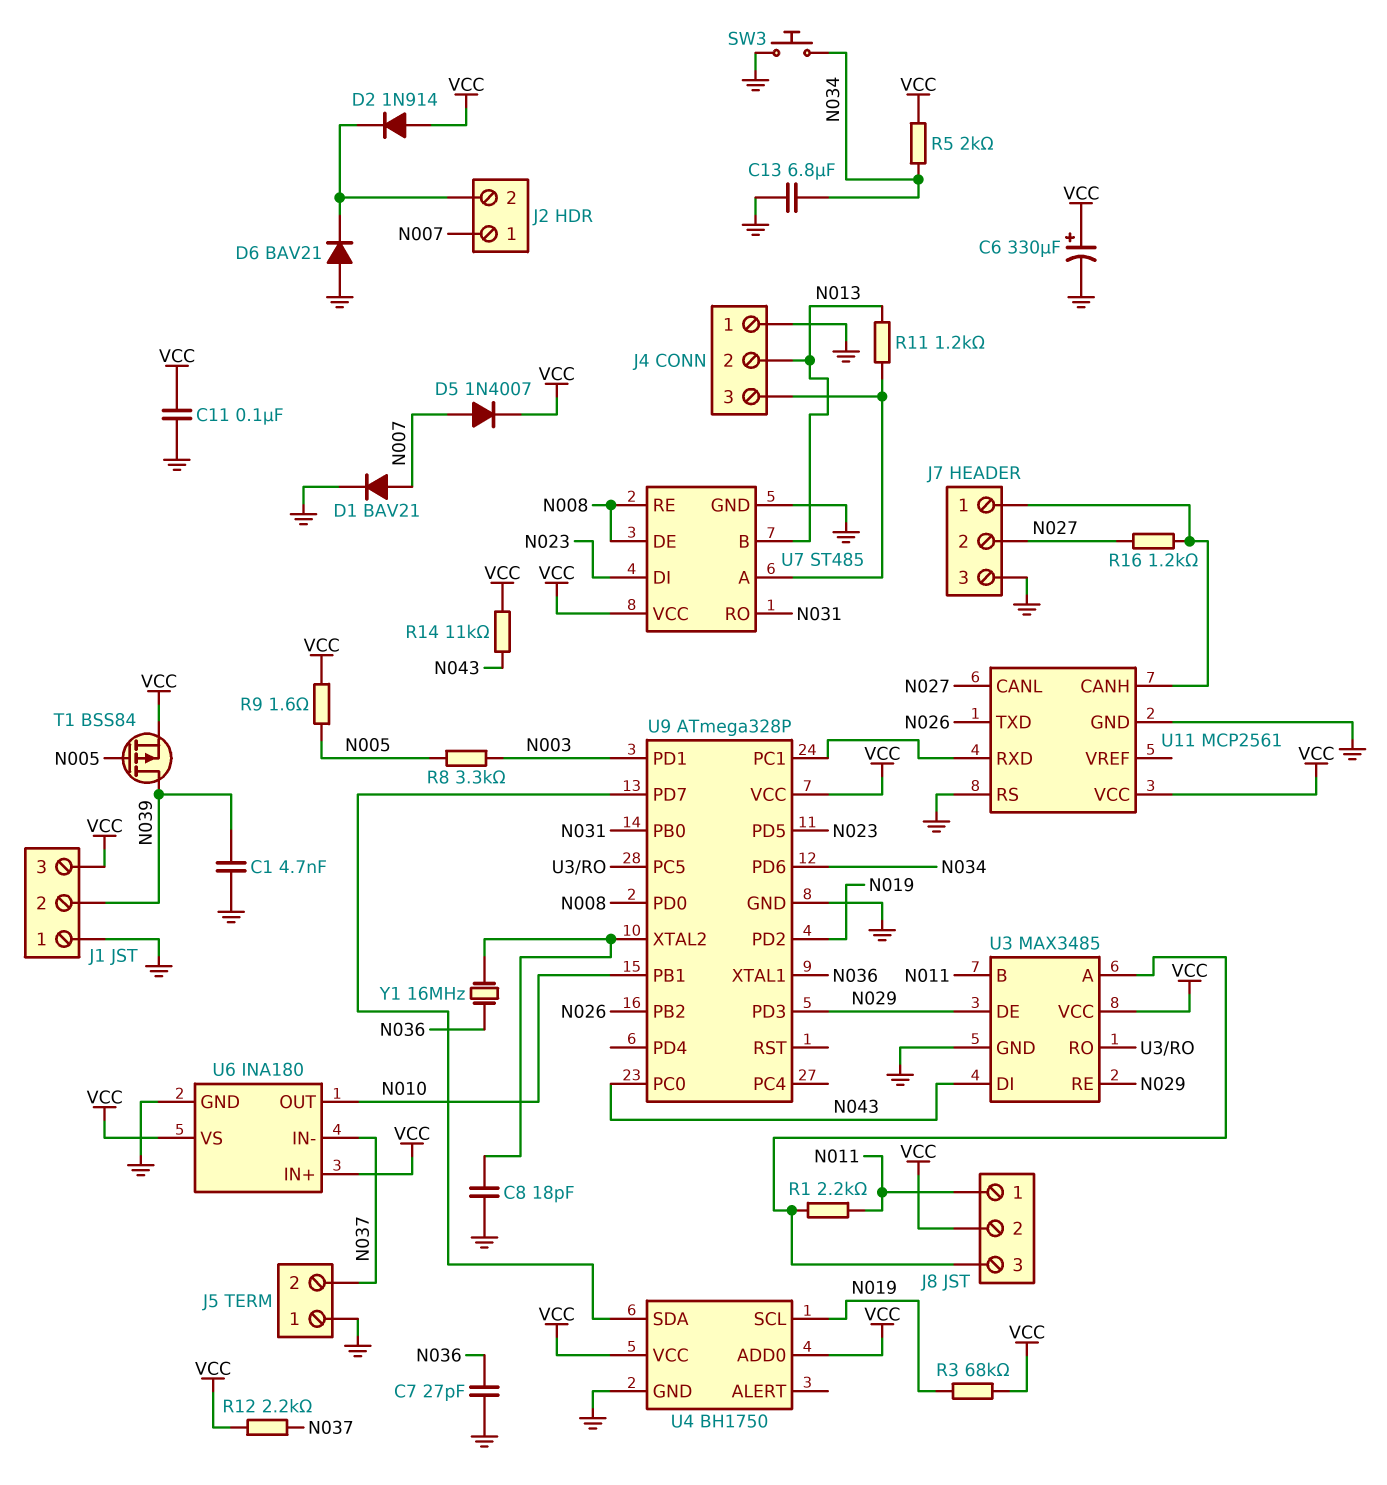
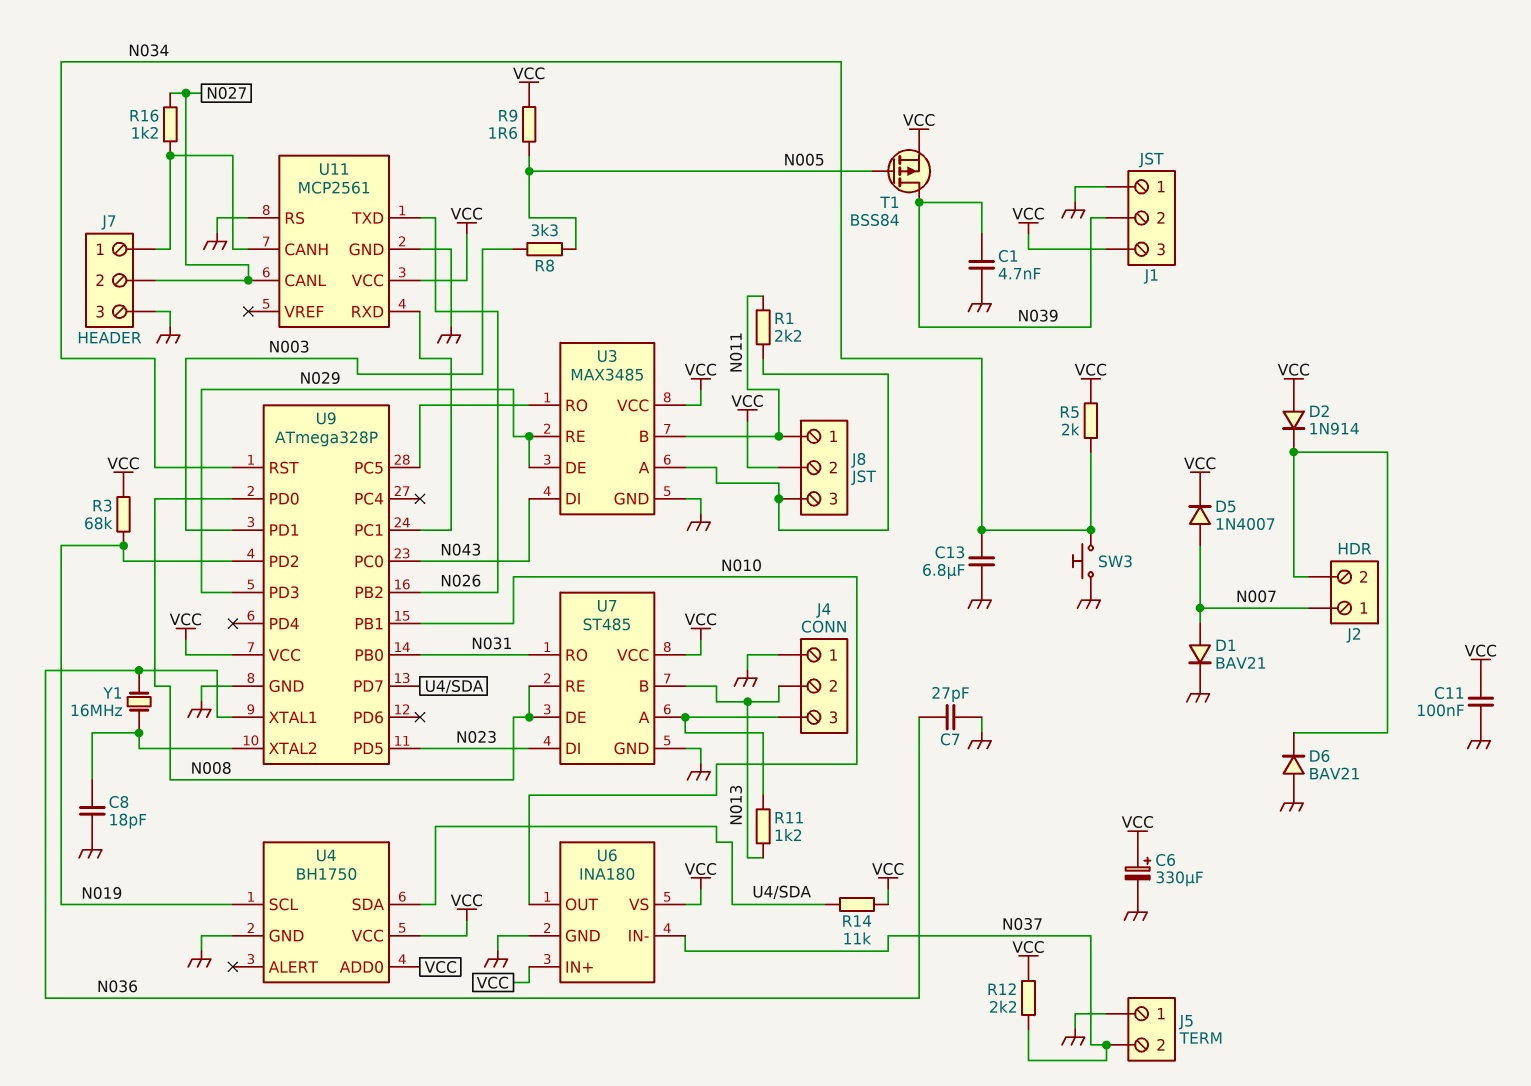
R14: 11k (N043, VCC) -> 11k (U4/SDA, VCC)
U9 pin PD6: N034 -> none
U9 pin RST: none -> N034

